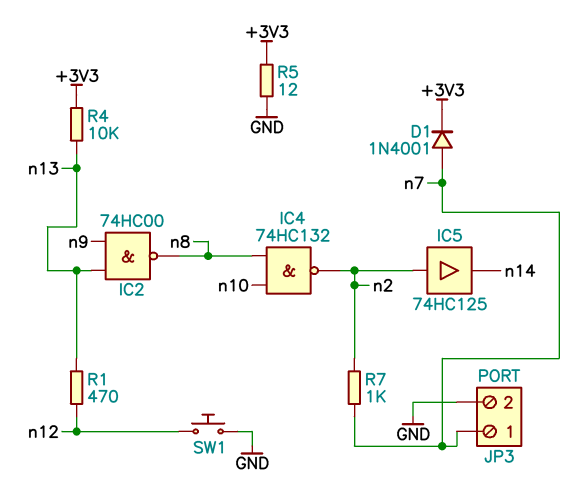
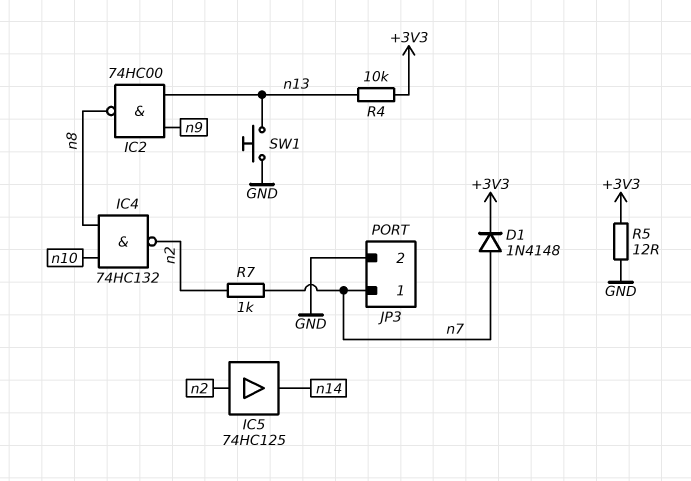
D1: diode 1N4001 (A n7, K +3V3) -> diode 1N4148 (A n7, K +3V3)
R1: 470 (n12, n13) -> none
SW1: button (GND, n12) -> button (GND, n13)

